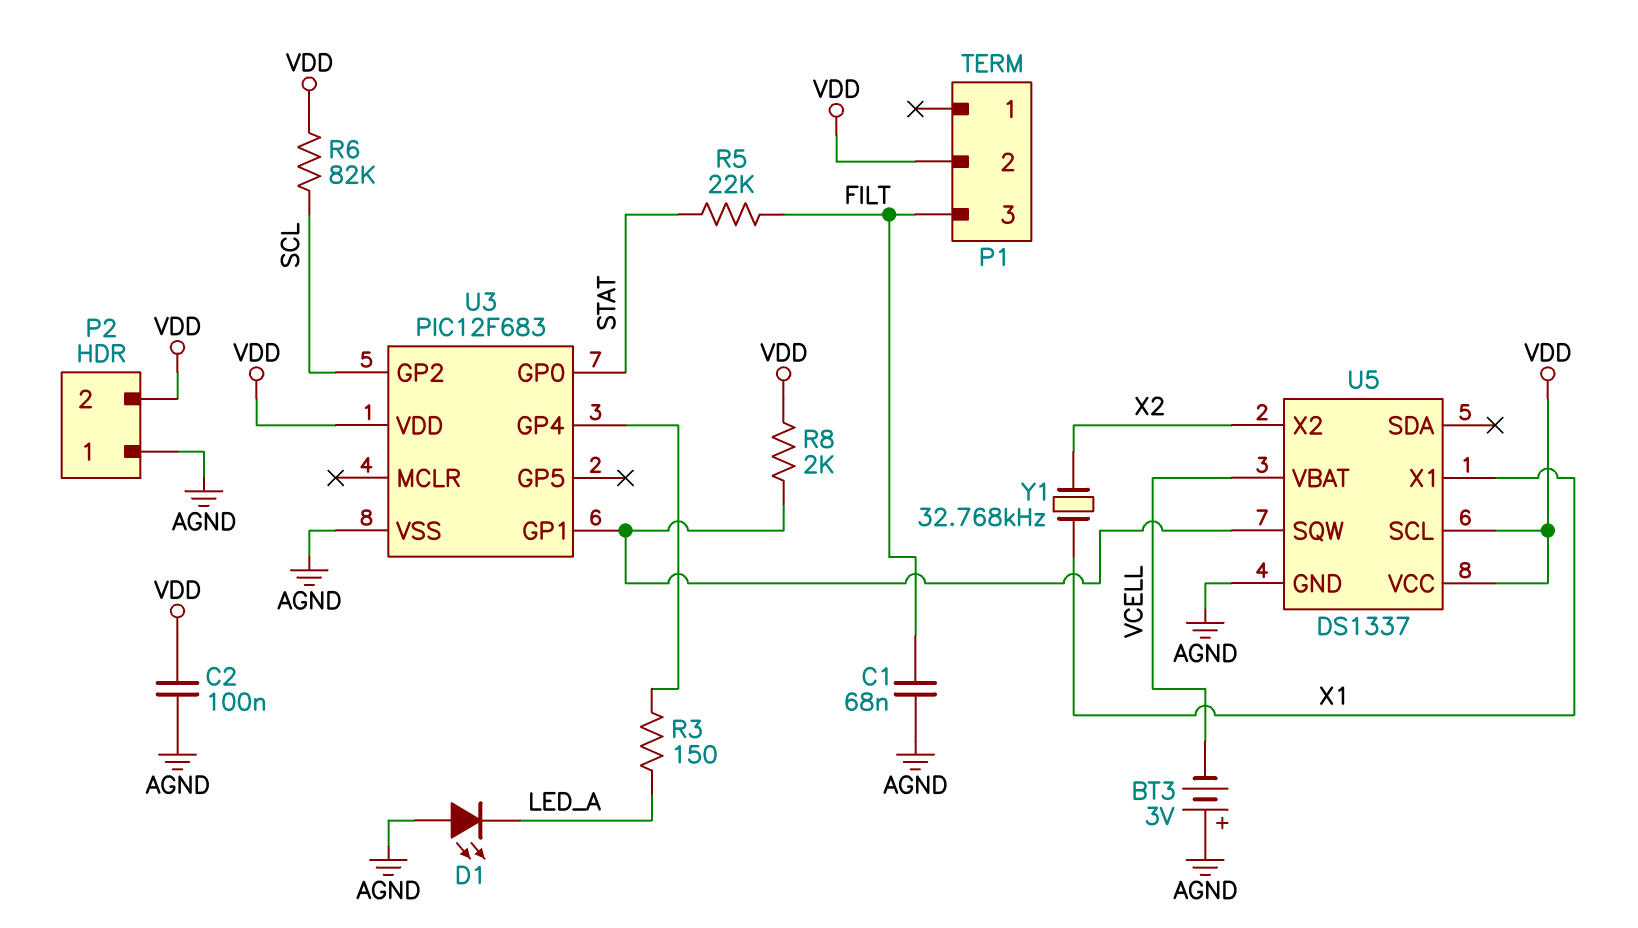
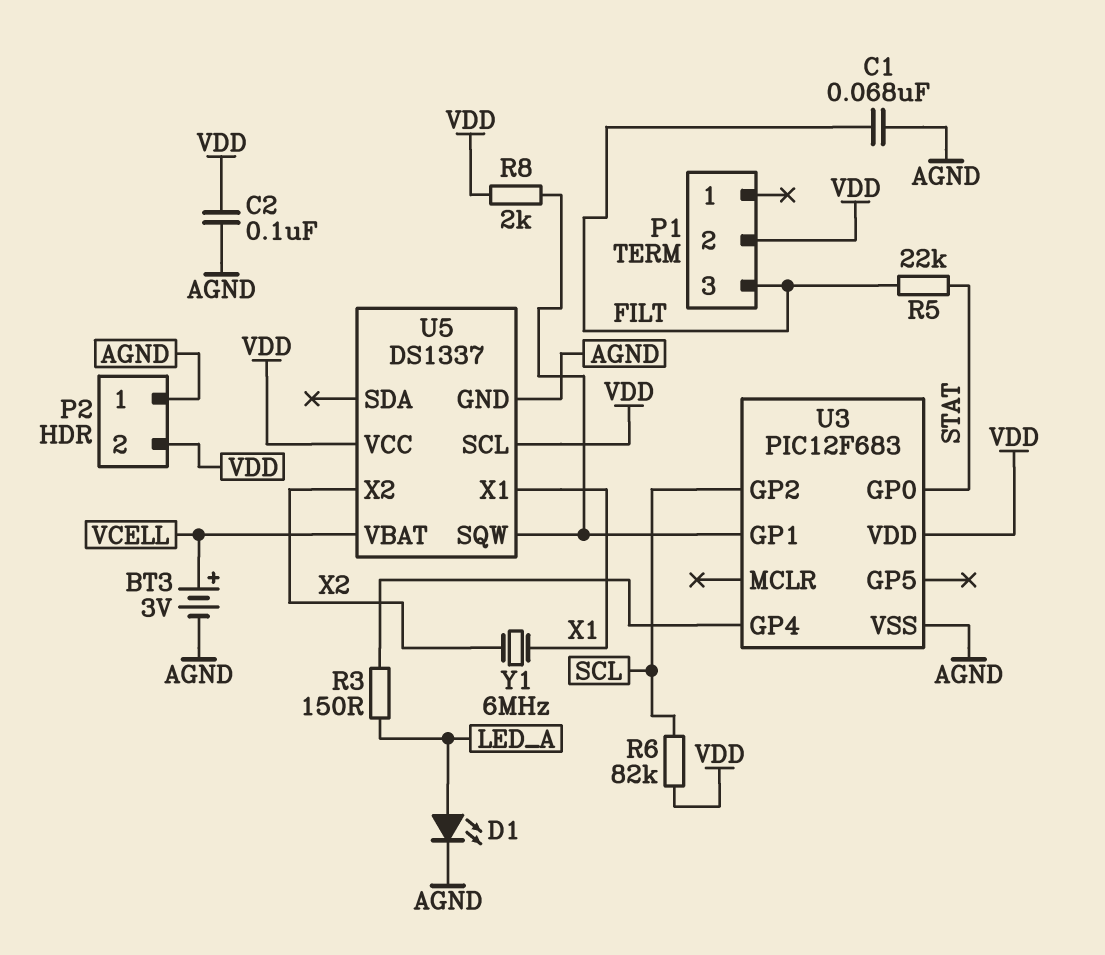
BT3: 3V (plus AGND, minus VCELL) -> 3V (plus VCELL, minus AGND)
D1: LED (A AGND, K LED_A) -> LED (A LED_A, K AGND)
Y1: 32.768kHz (X1, X2) -> 6MHz (X1, X2)

